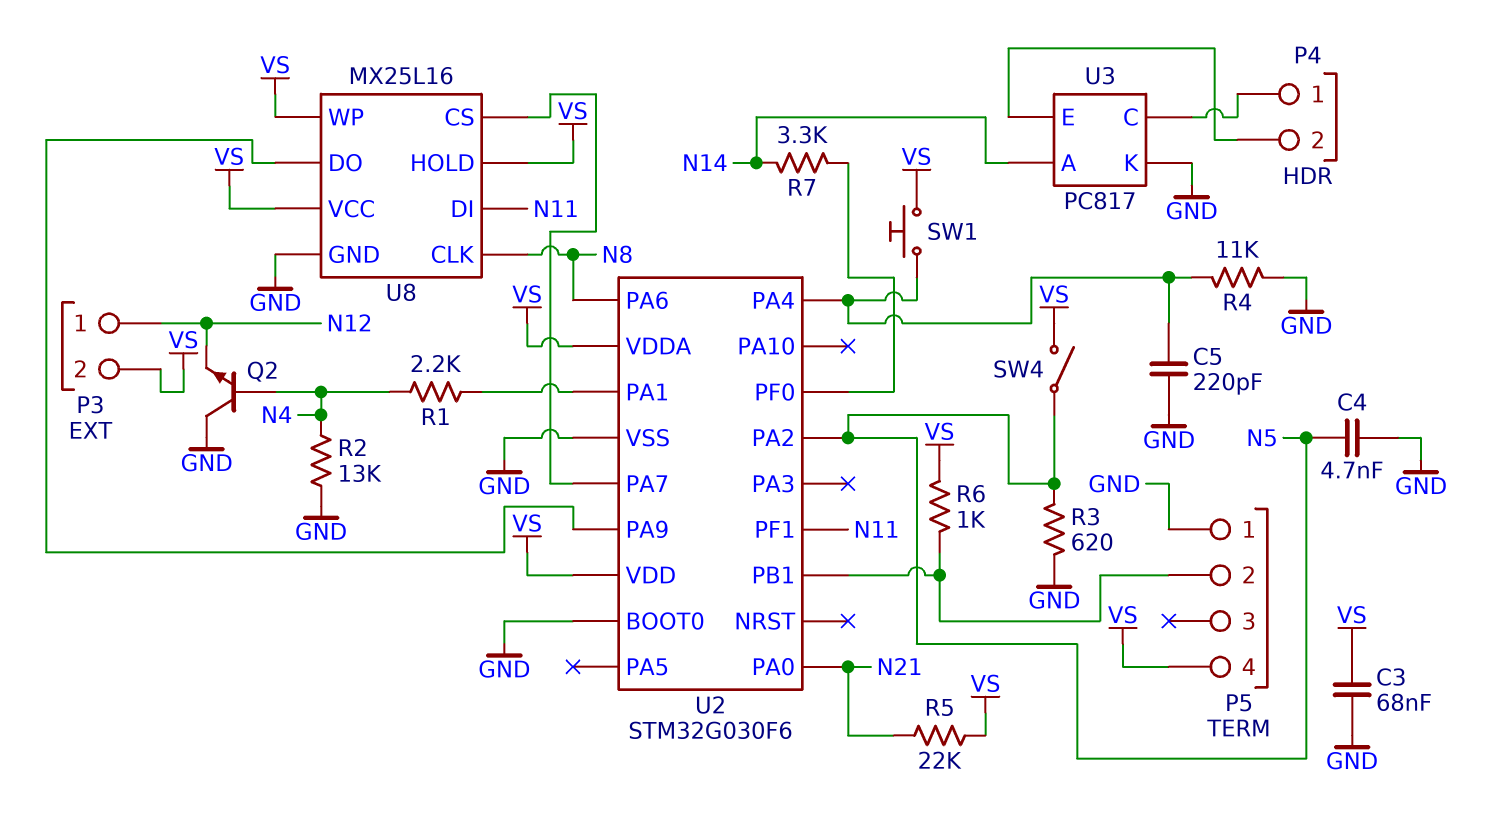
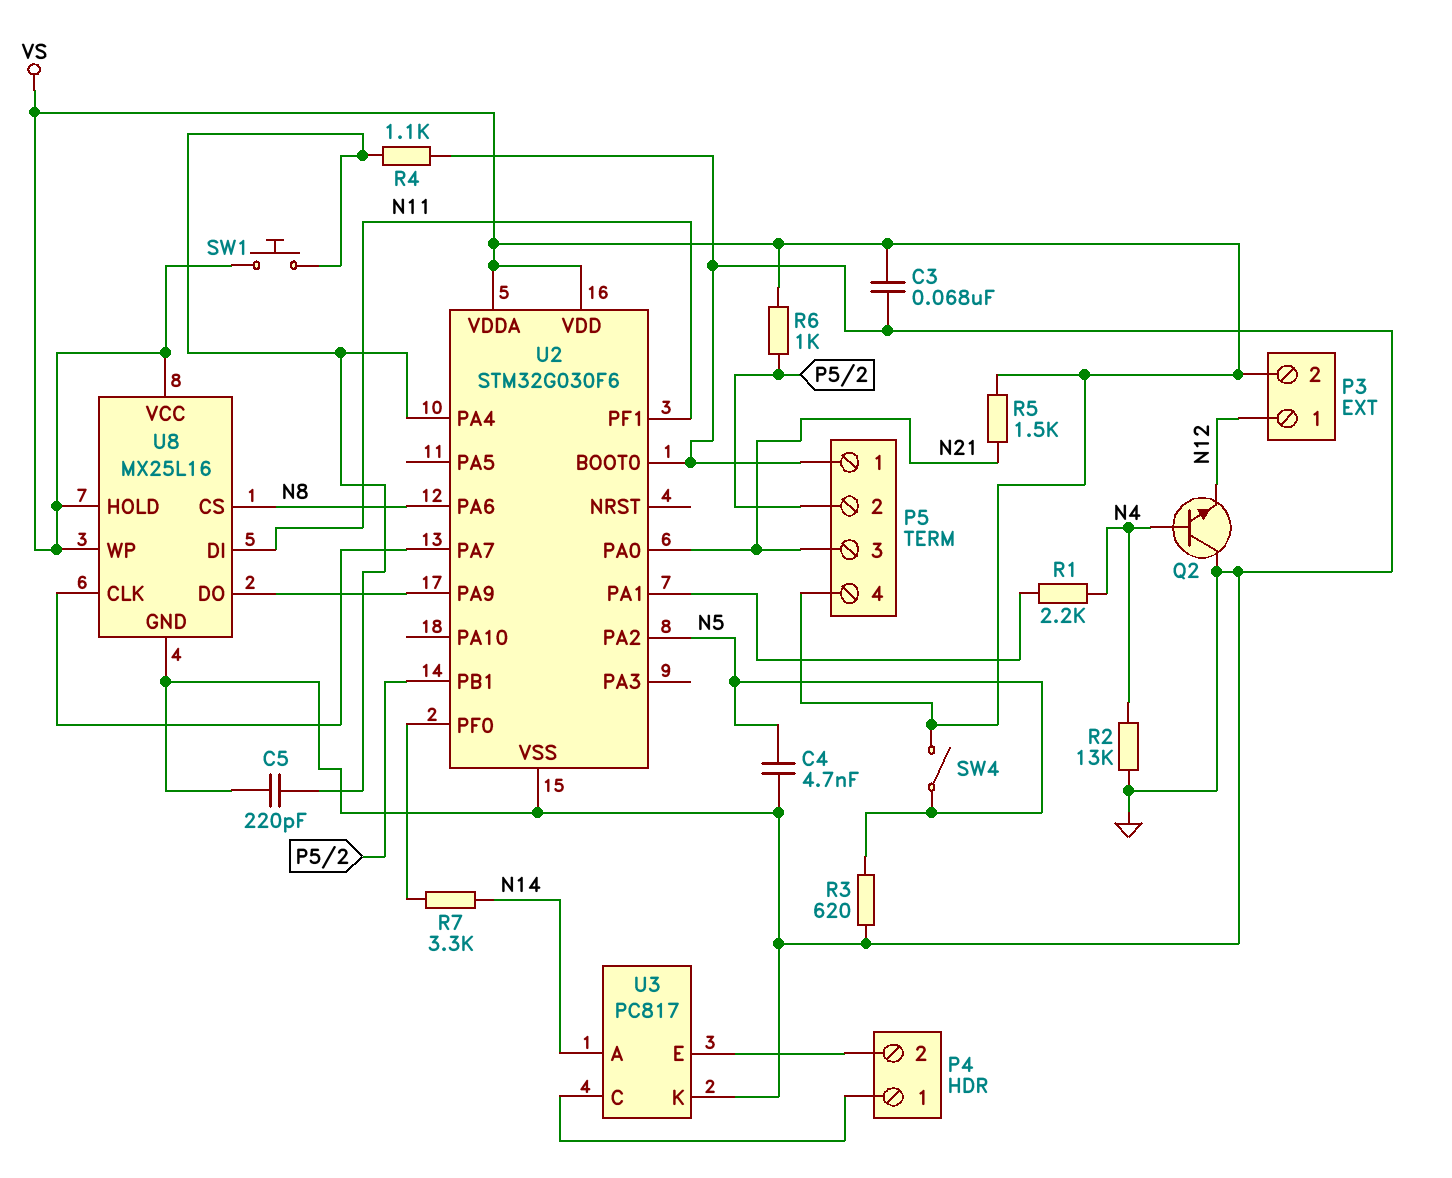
P5 pin 3: none -> N21
R4: 11k (GND, U2/PA4) -> 1.1k (GND, U2/PA4)
R5: 22k (N21, VS) -> 1.5k (N21, VS)
U8 pin CLK: N8 -> U2/PA7
U8 pin CS: U2/PA7 -> N8

